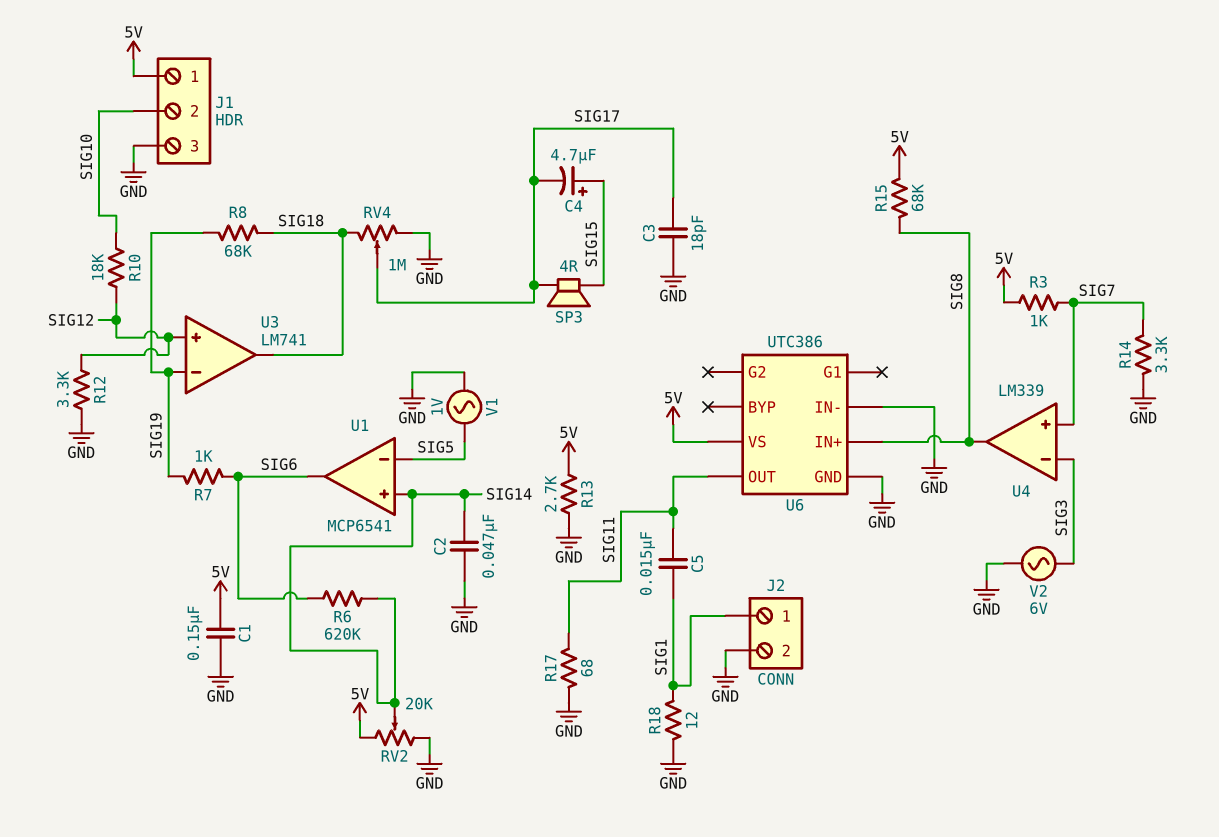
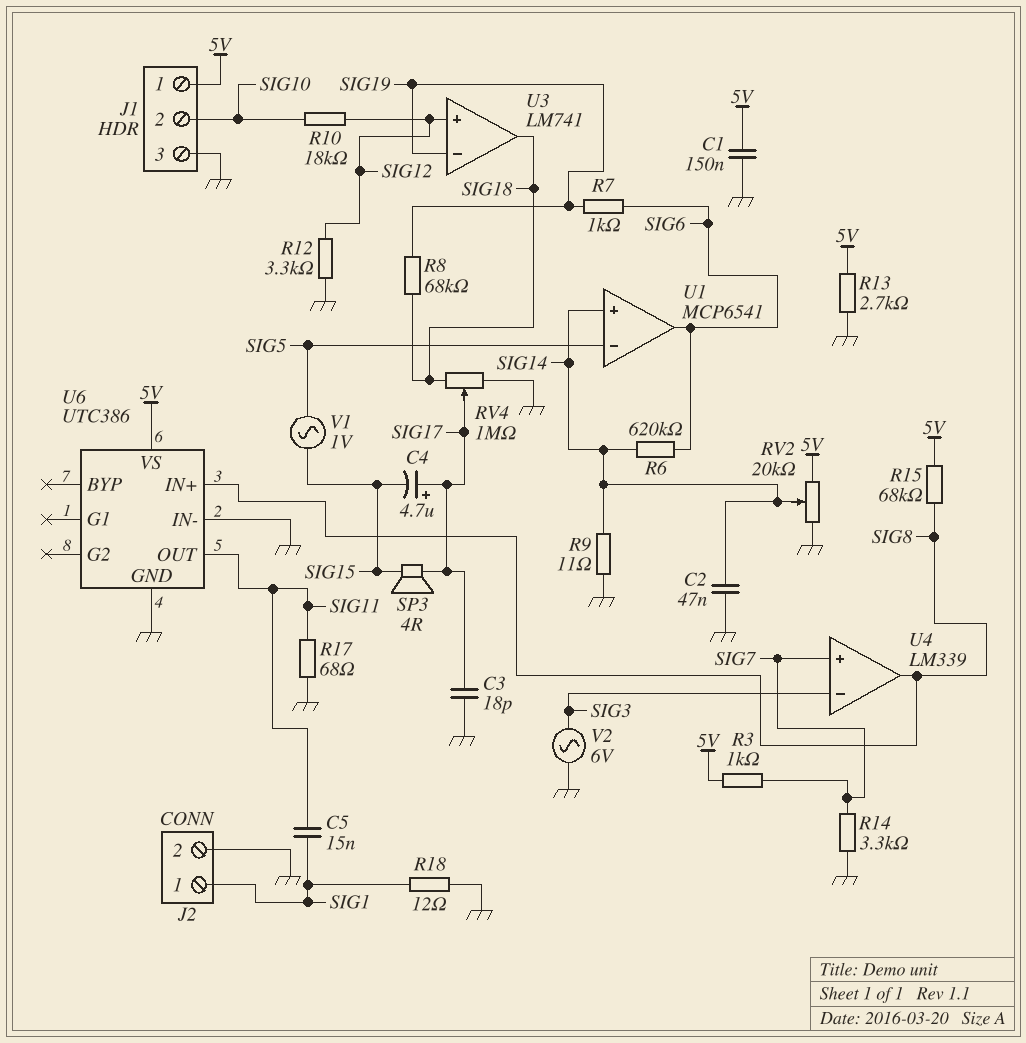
C4: 4.7uF (plus SIG15, minus SIG17) -> 4.7uF (plus SIG17, minus SIG15)
R9: none -> 11 (GND, SIG14)
V1: AC 1V (GND, SIG5) -> AC 1V (SIG5, SIG15)

